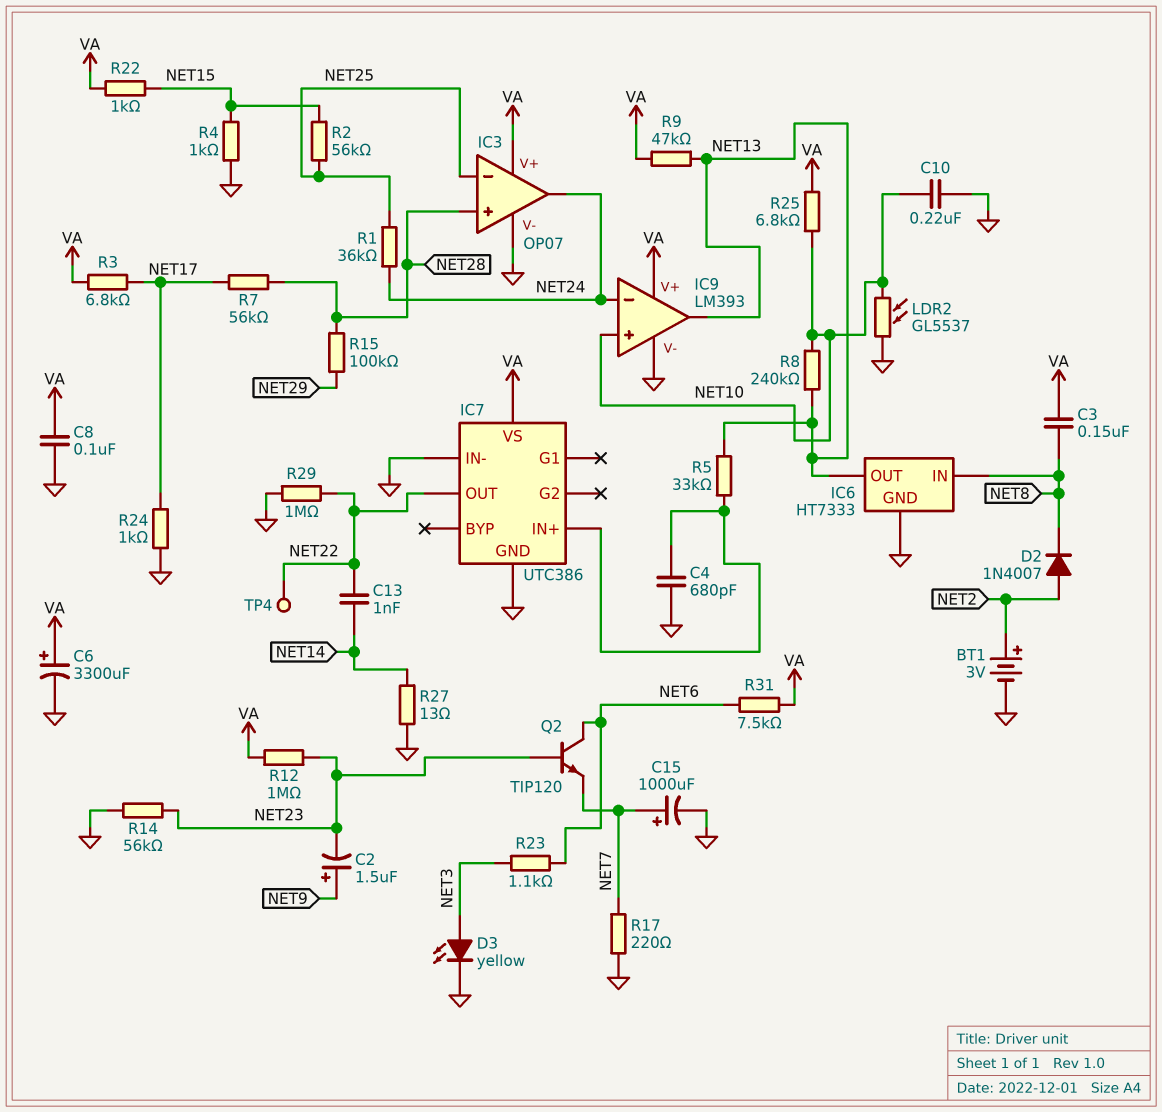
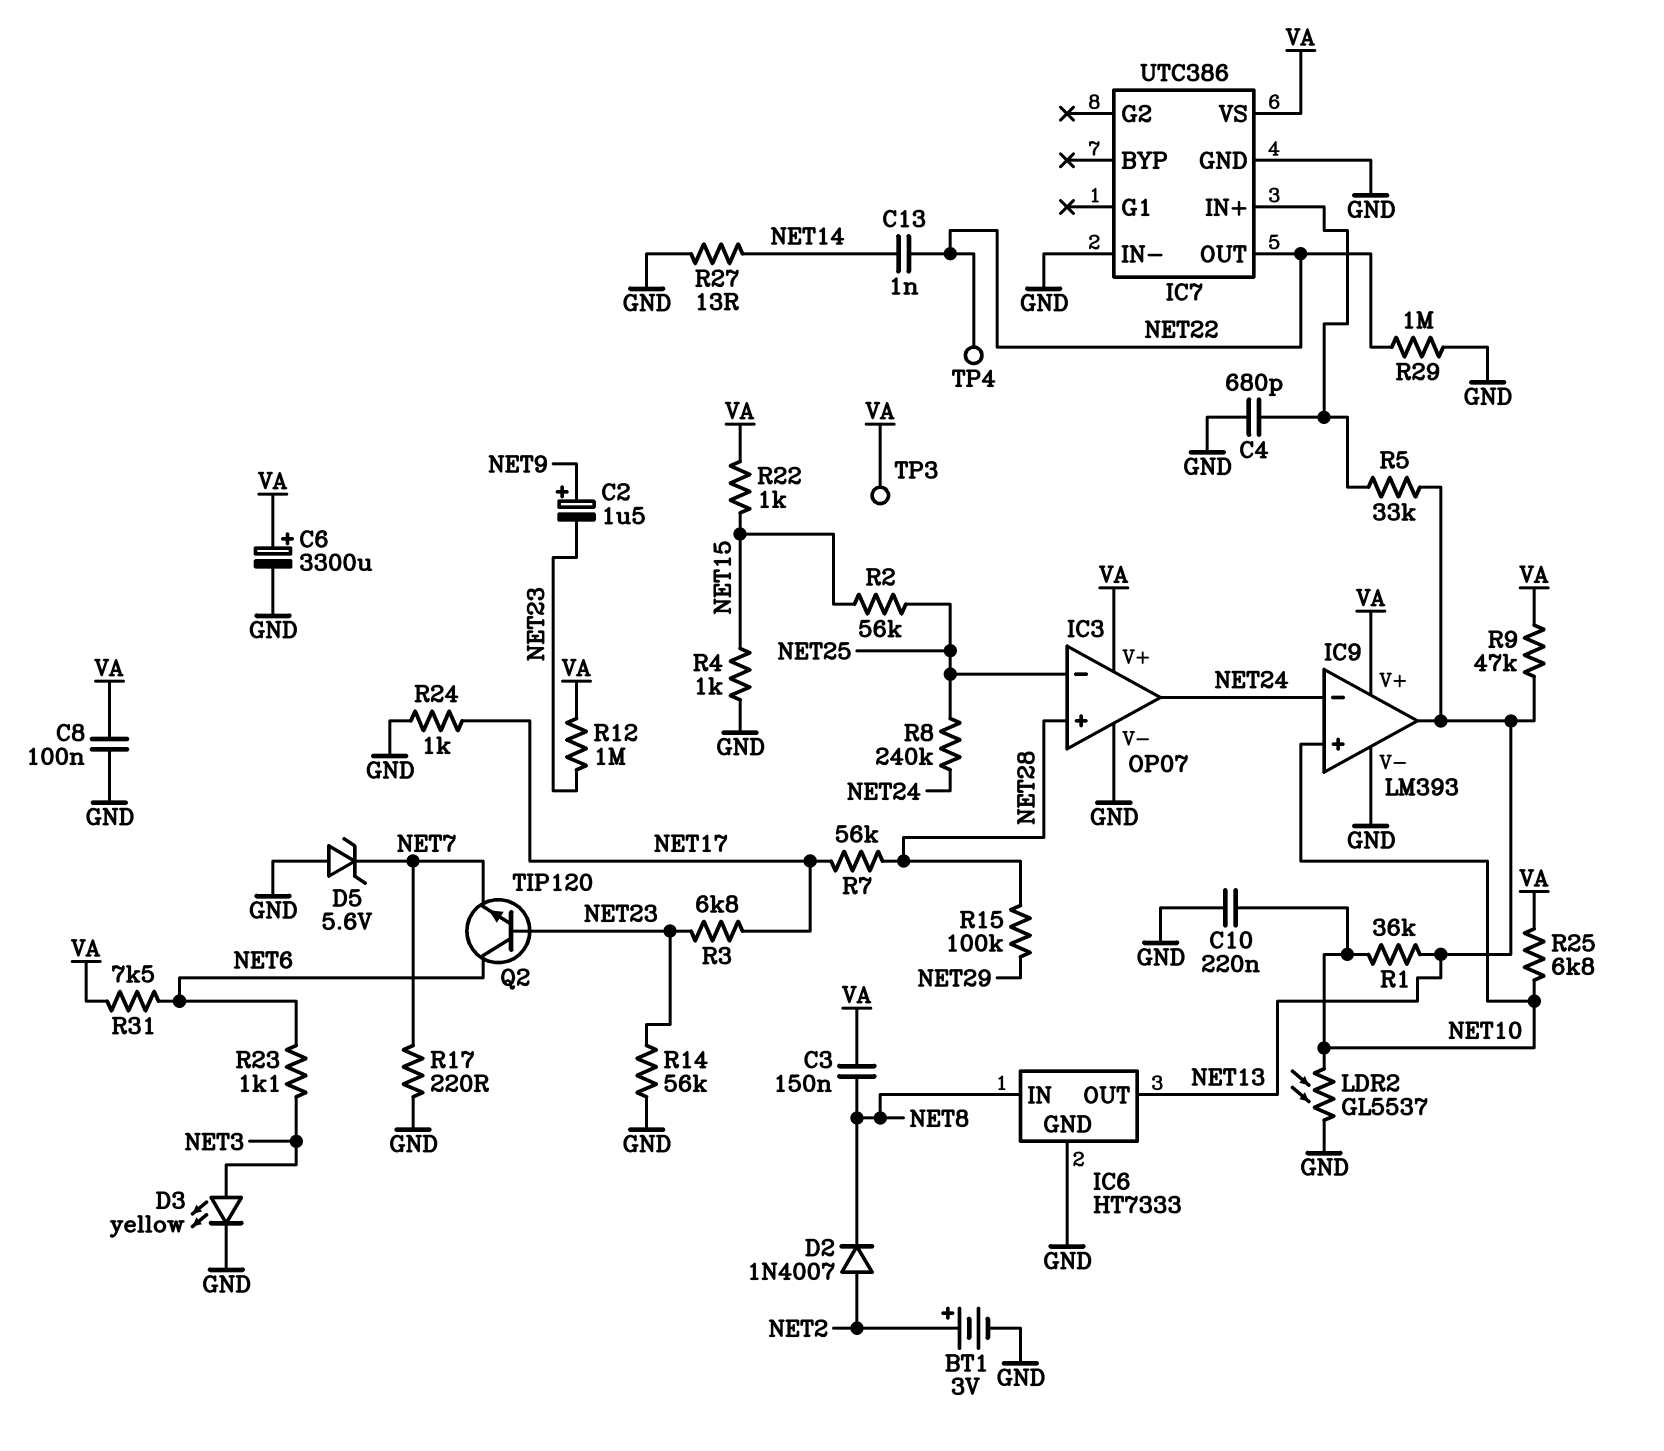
C15: 1000uF (plus NET7, minus GND) -> none
D5: none -> zener 5.6V (A GND, K NET7)
R1: 36k (NET24, NET25) -> 36k (NET10, NET13)
R3: 6.8k (NET17, VA) -> 6.8k (NET17, NET23)
R8: 240k (NET10, NET13) -> 240k (NET24, NET25)
TP3: none -> test point (VA)

